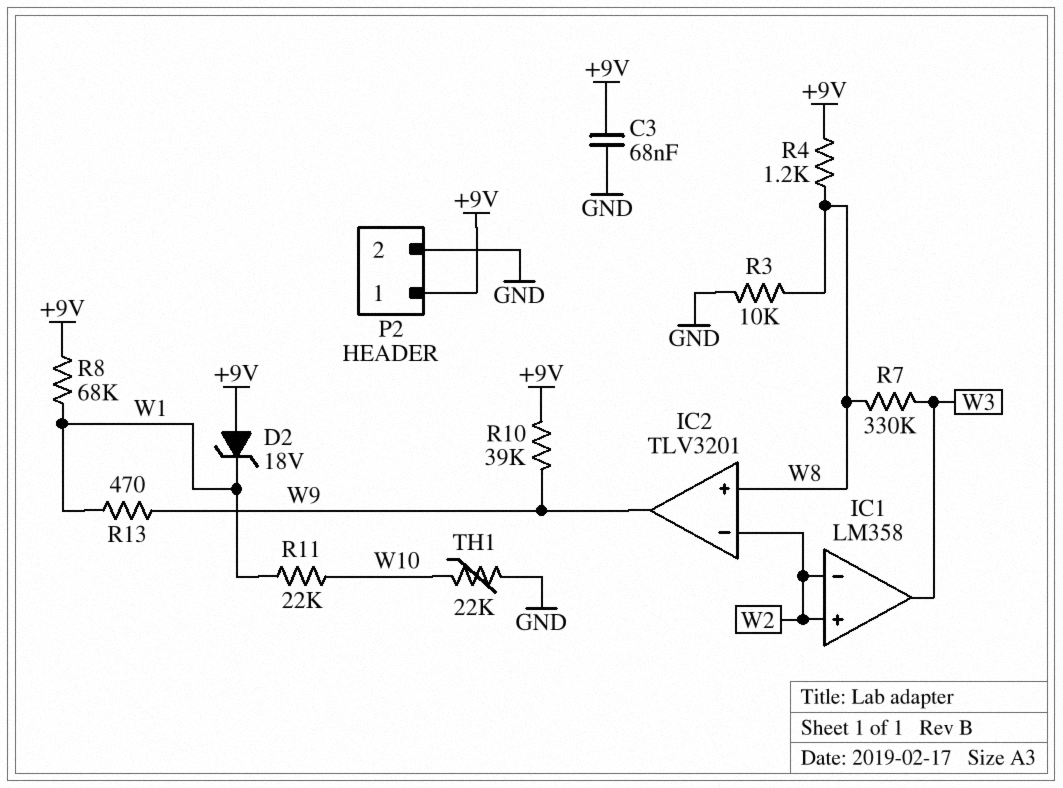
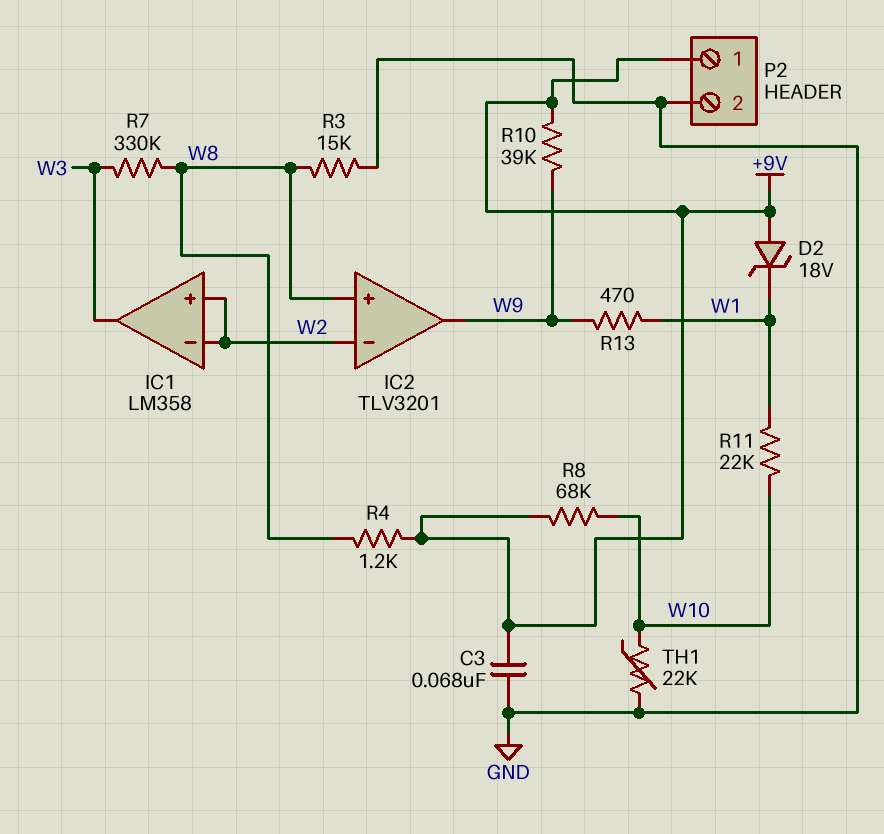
R3: 10k (GND, W8) -> 15k (GND, W8)
R8: 68k (+9V, W1) -> 68k (+9V, W10)

